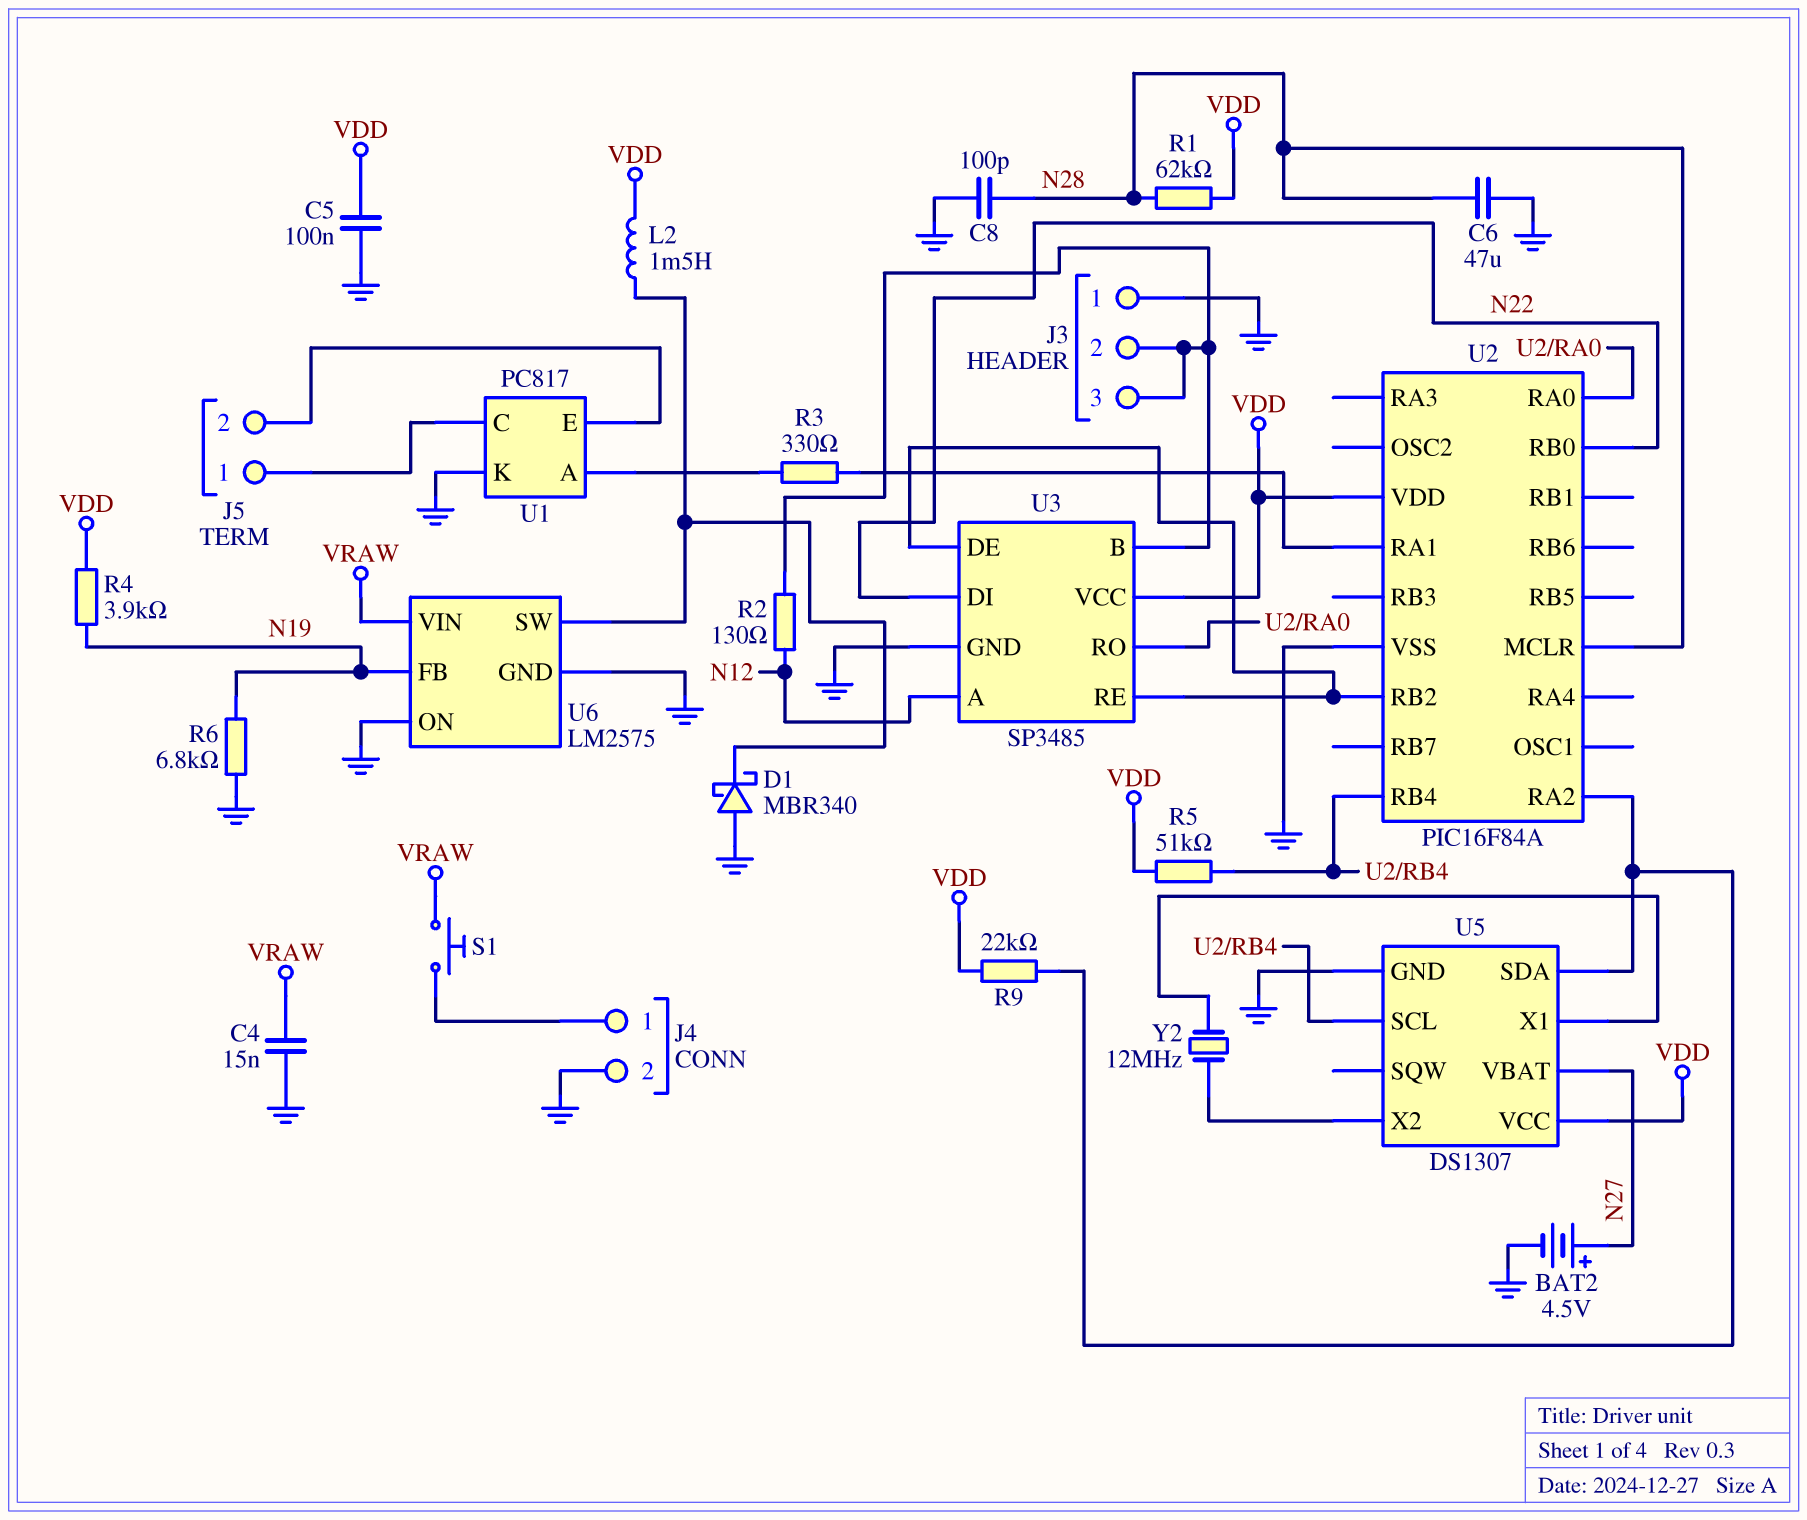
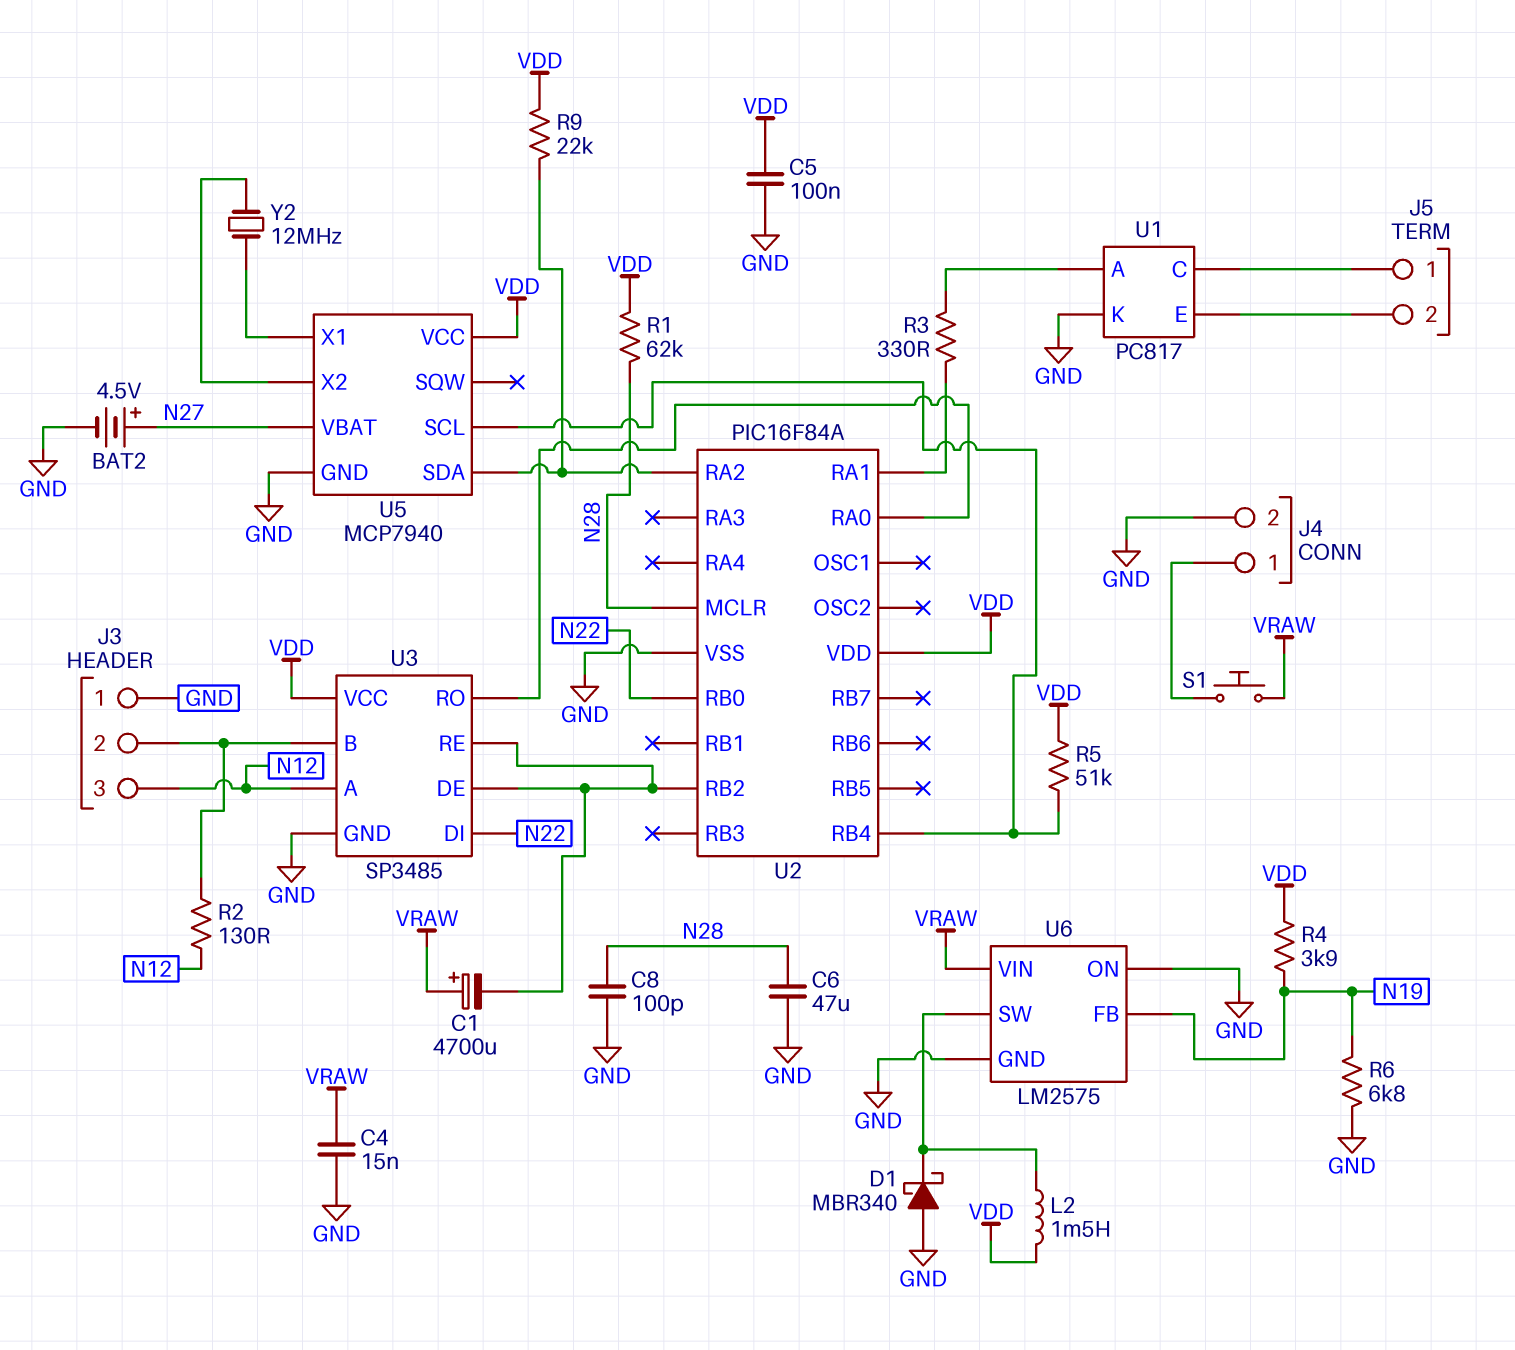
C1: none -> 4700uF (plus VRAW, minus U2/RB2)
J3 pin 3: J3/2 -> N12
U5: DS1307 -> MCP7940

